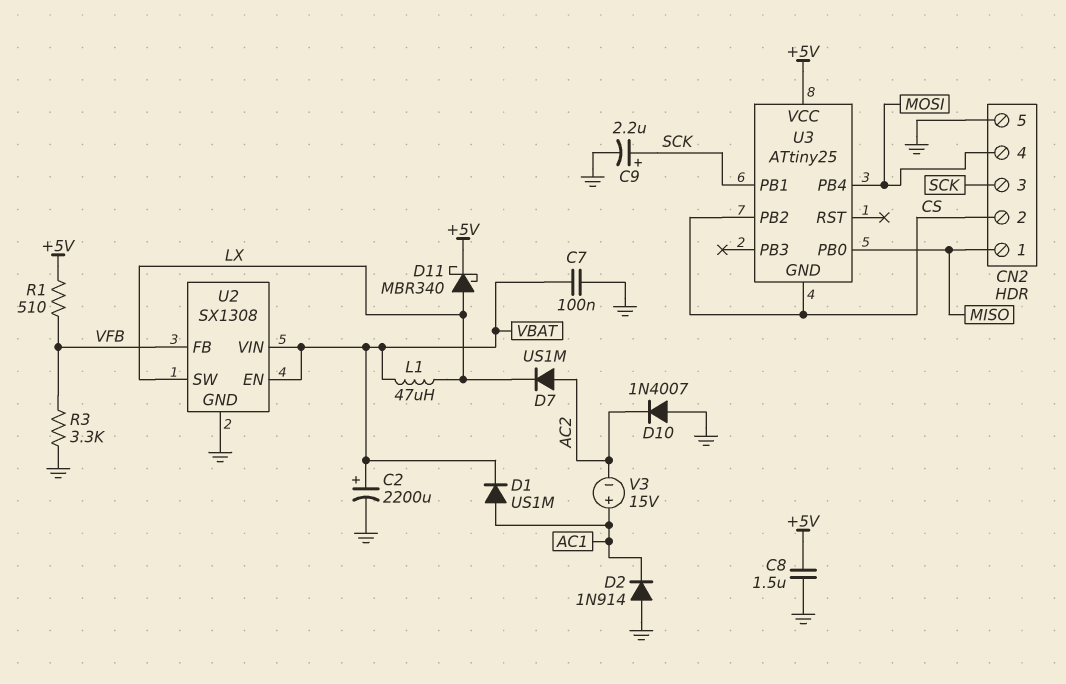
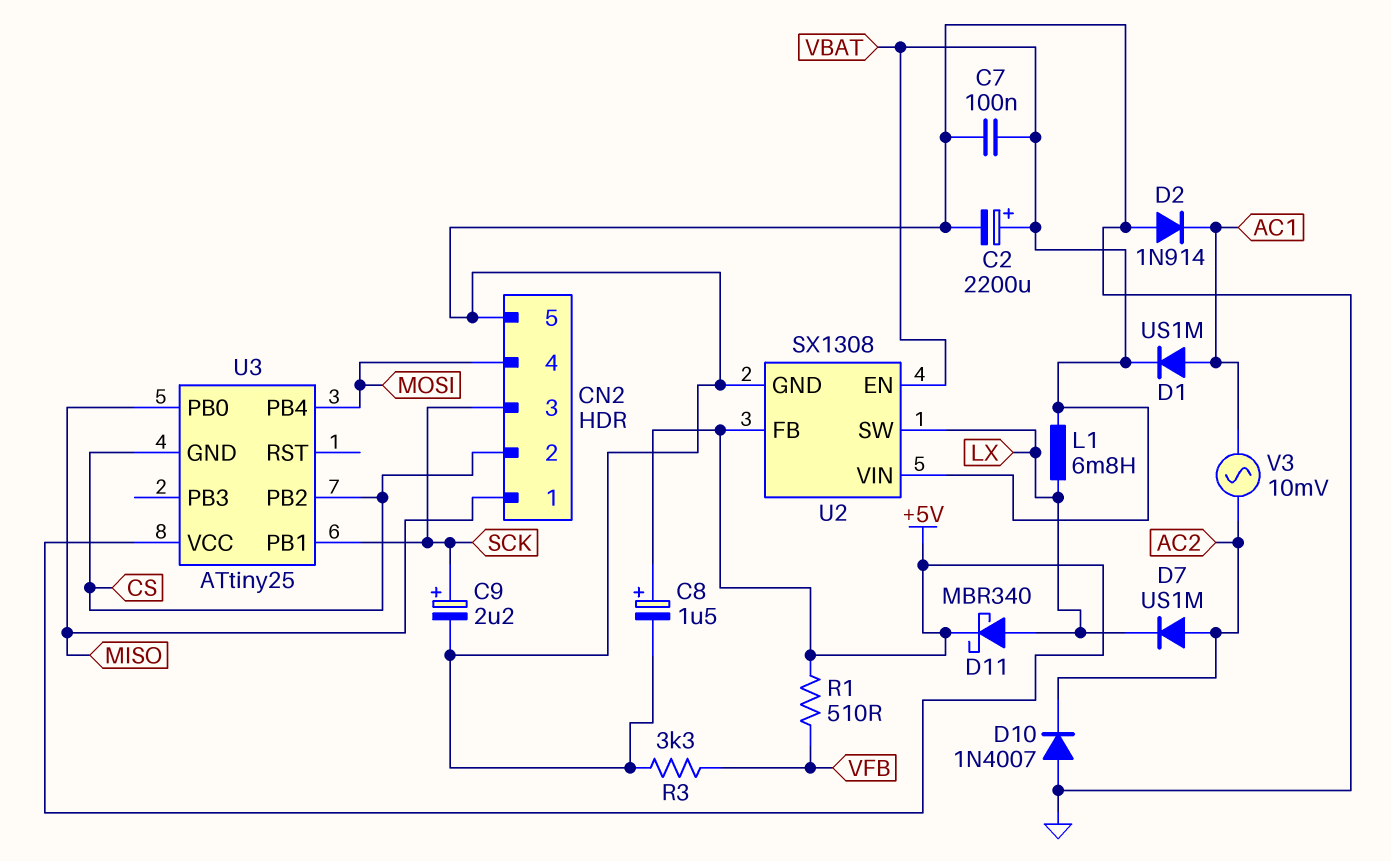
C8: 1.5uF (+5V, GND) -> 1.5uF (plus +5V, minus GND)
L1: 47uH (LX, VBAT) -> 6.8mH (LX, VBAT)
U2 pin FB: VFB -> +5V
V3: 15V (plus AC1, minus AC2) -> AC 10mV (AC1, AC2)

